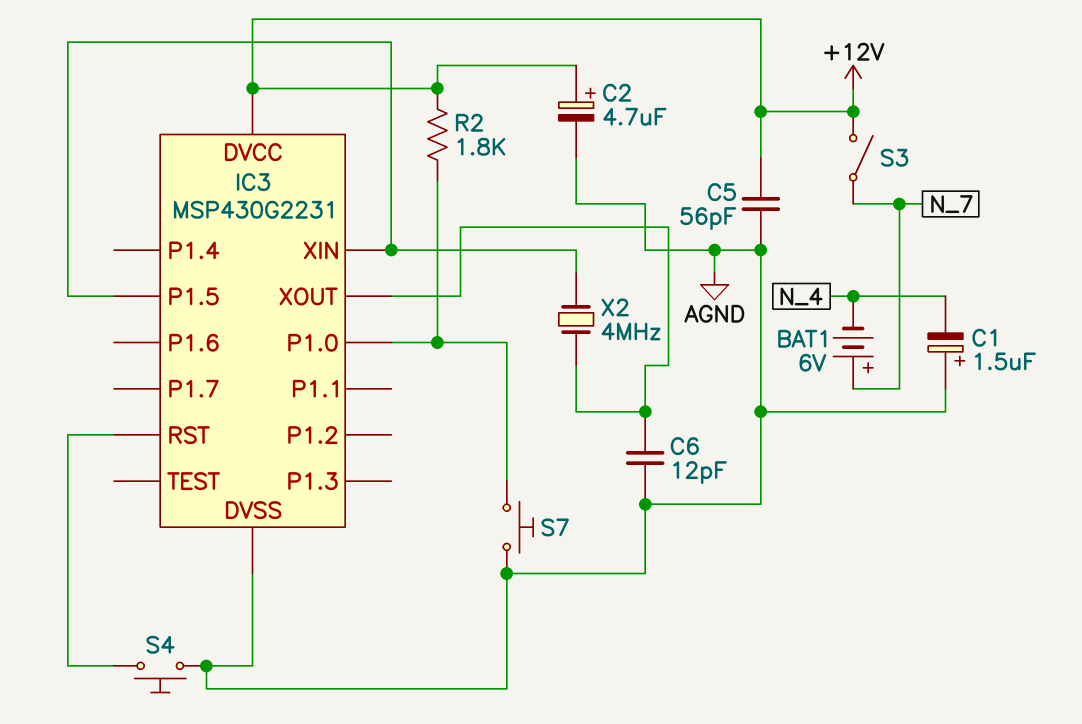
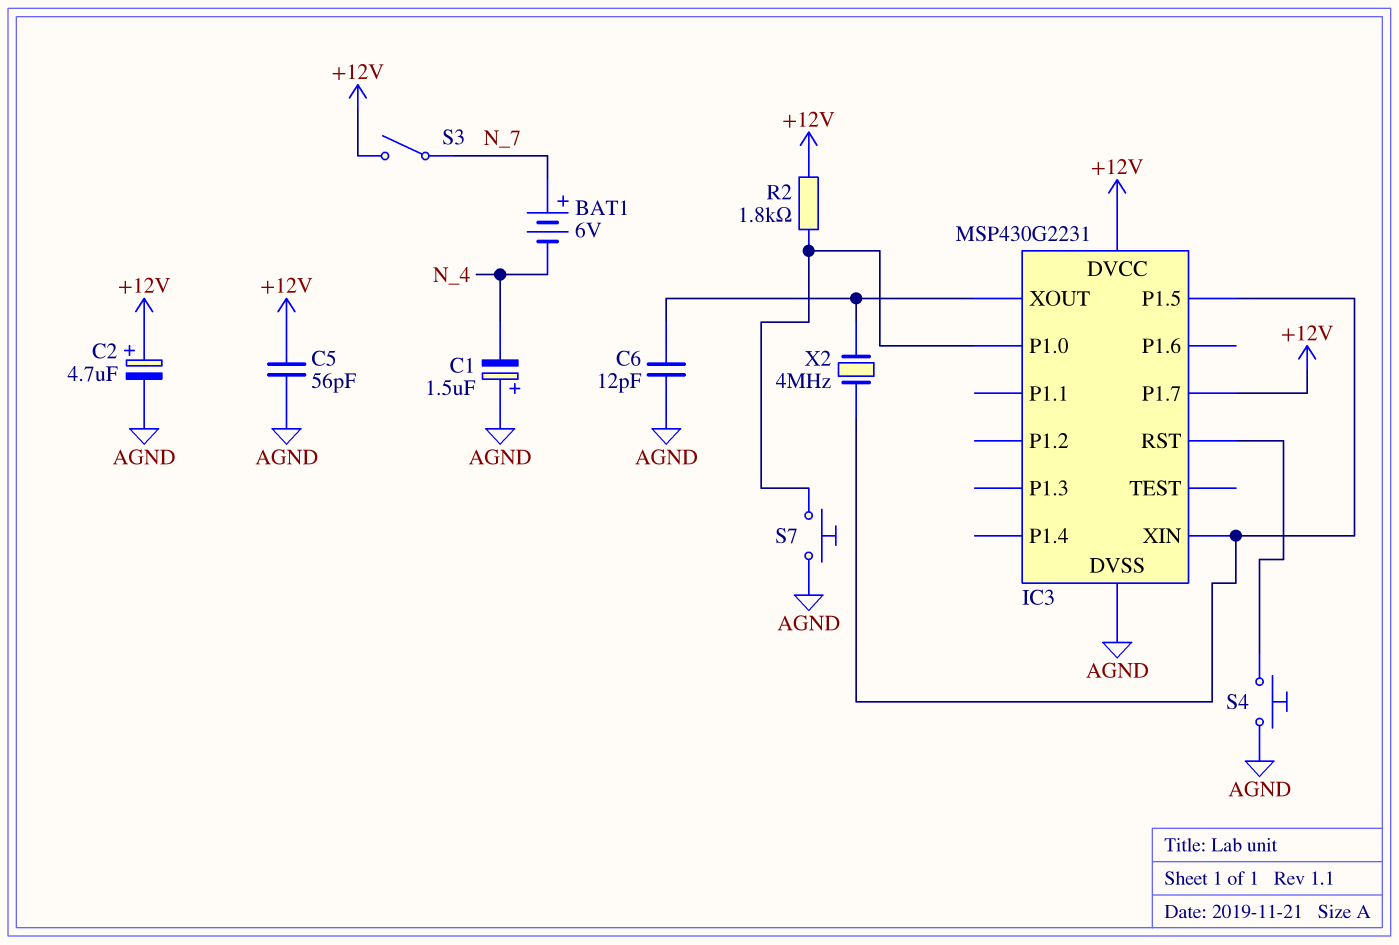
IC3 pin P1.7: none -> +12V

